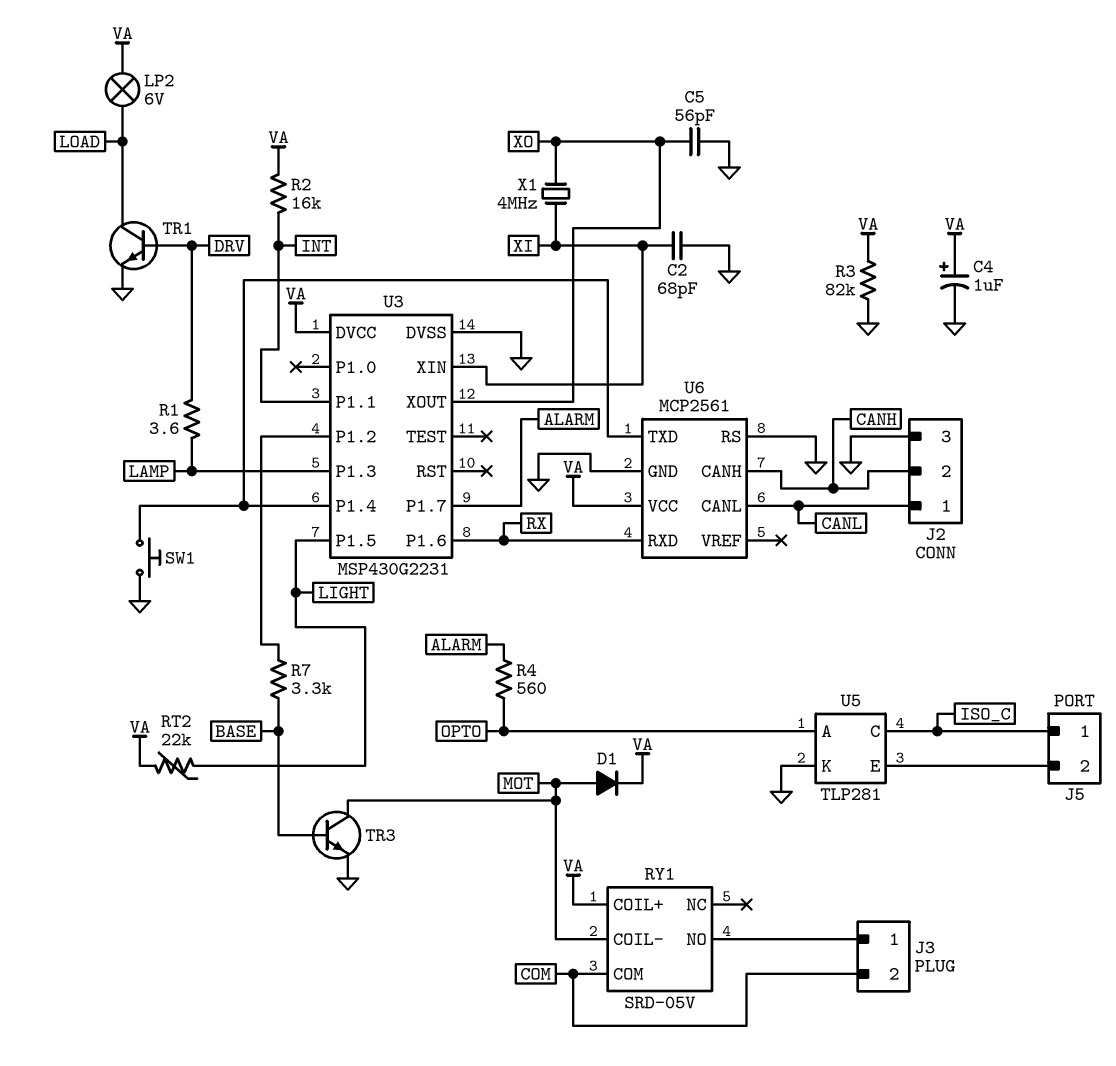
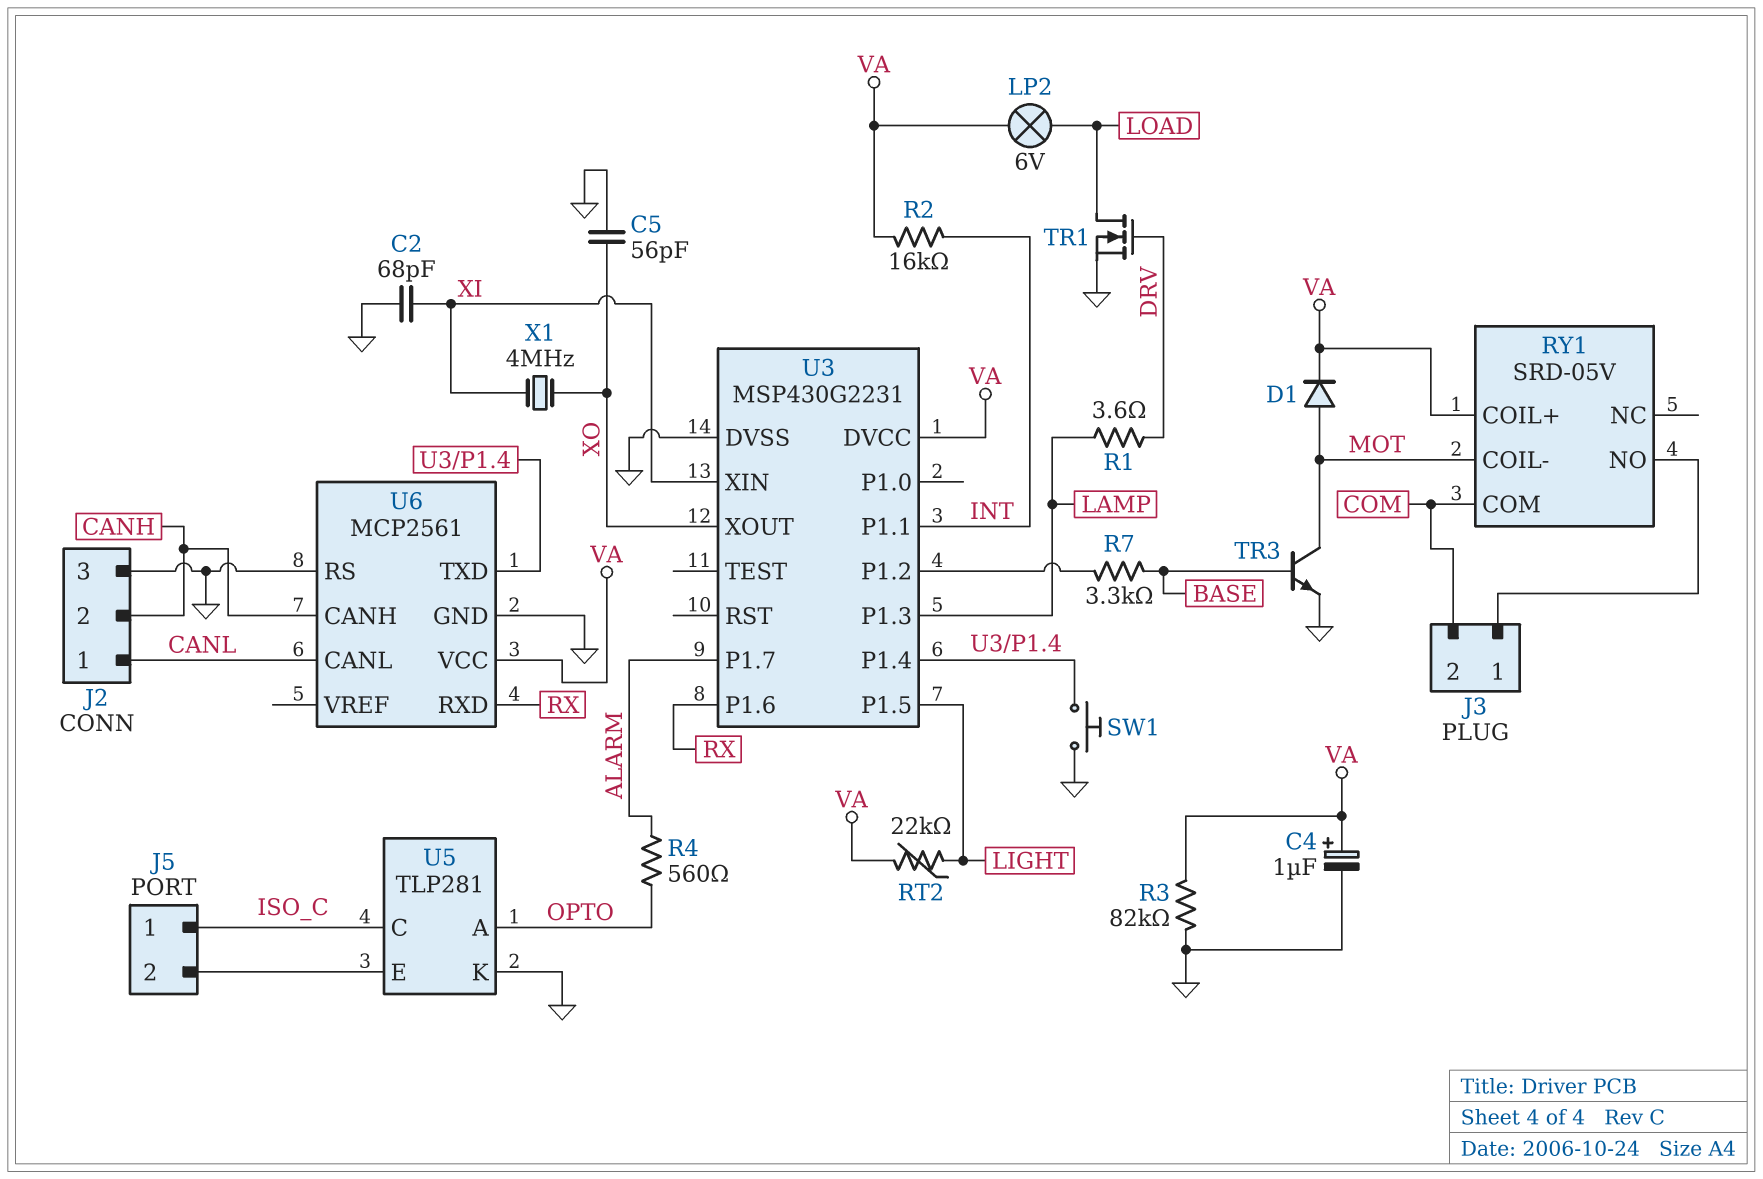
TR1: NPN (B DRV, C LOAD, E GND) -> NMOS (G DRV, D LOAD, S GND)

